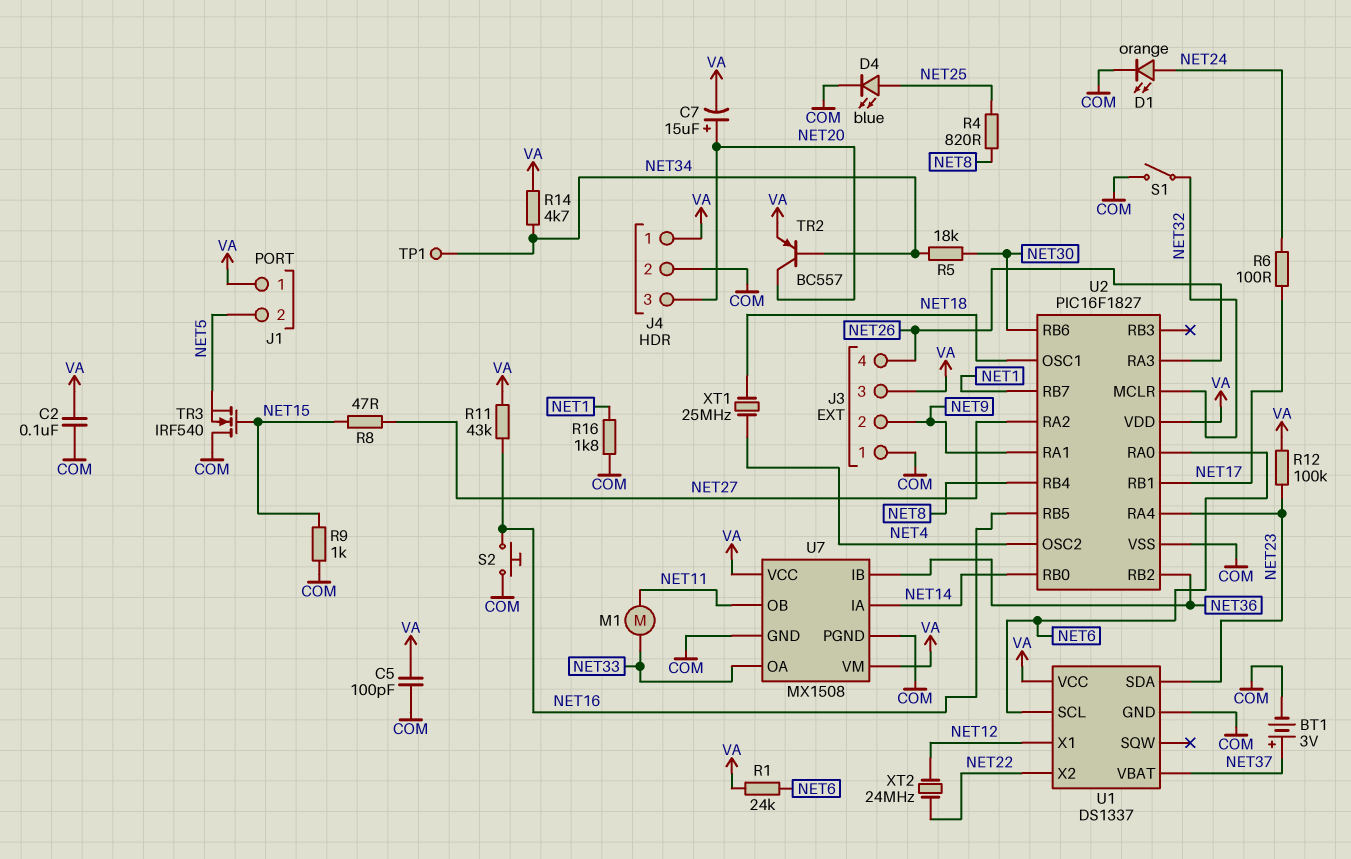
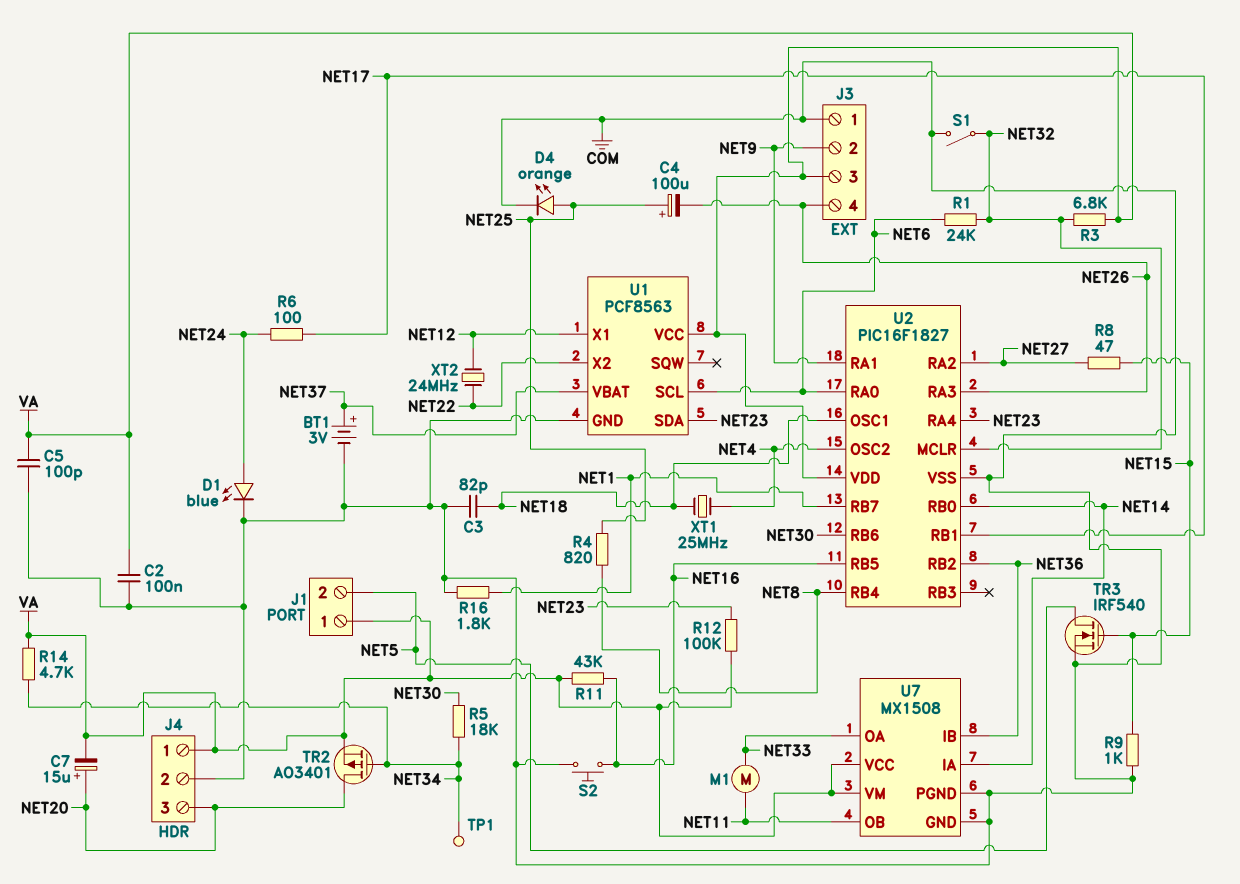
C3: none -> 82pF (COM, NET18)
C4: none -> 100uF (plus NET25, minus NET26)
D1: LED orange (A NET24, K COM) -> LED blue (A NET24, K COM)
D4: LED blue (A NET25, K COM) -> LED orange (A NET25, K COM)
R1: 24k (NET6, VA) -> 24k (NET6, NET32)
R3: none -> 6.8k (NET32, VA)
TR2: PNP BC557 (B NET34, C NET20, E VA) -> PMOS AO3401 (G NET34, D NET20, S VA)
TR3: NMOS IRF540 (G NET15, D COM, S NET5) -> NMOS IRF540 (G NET15, D NET5, S COM)
U1: DS1337 -> PCF8563

